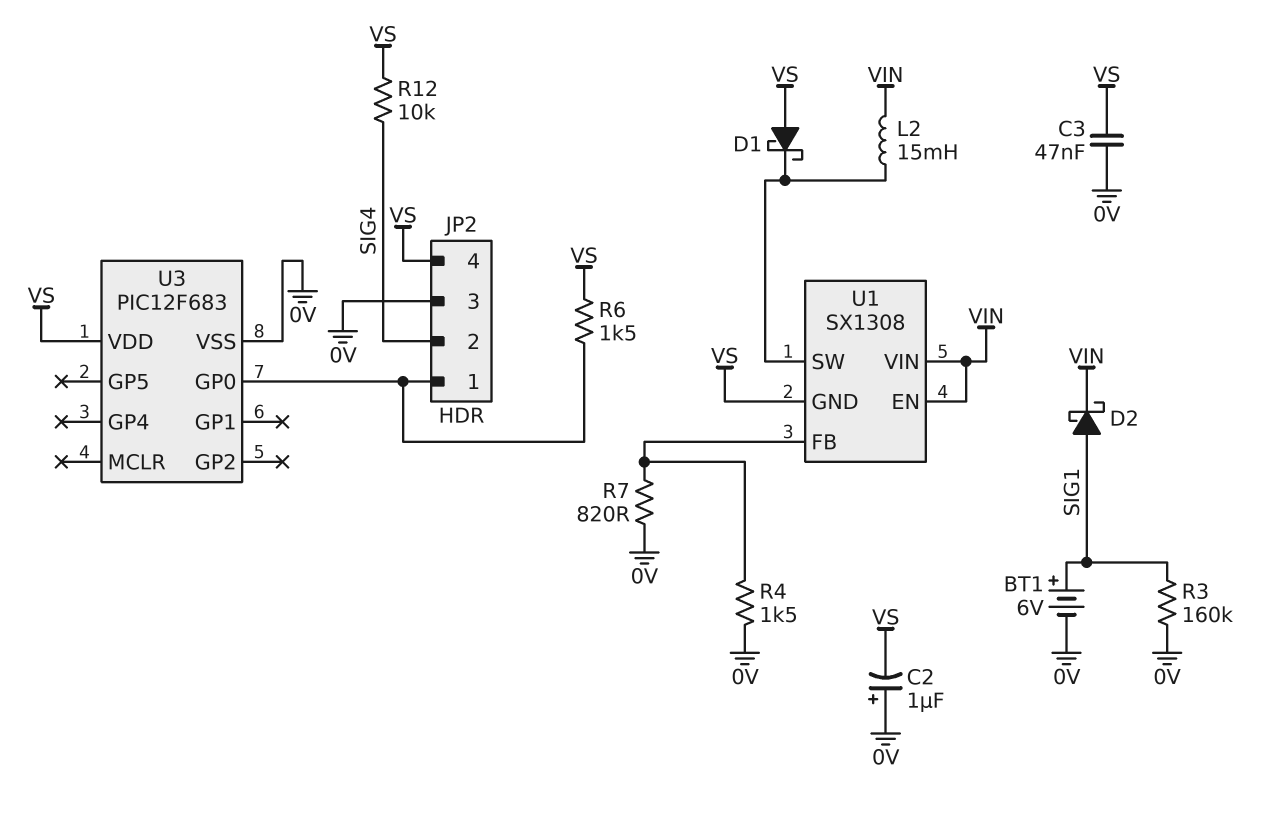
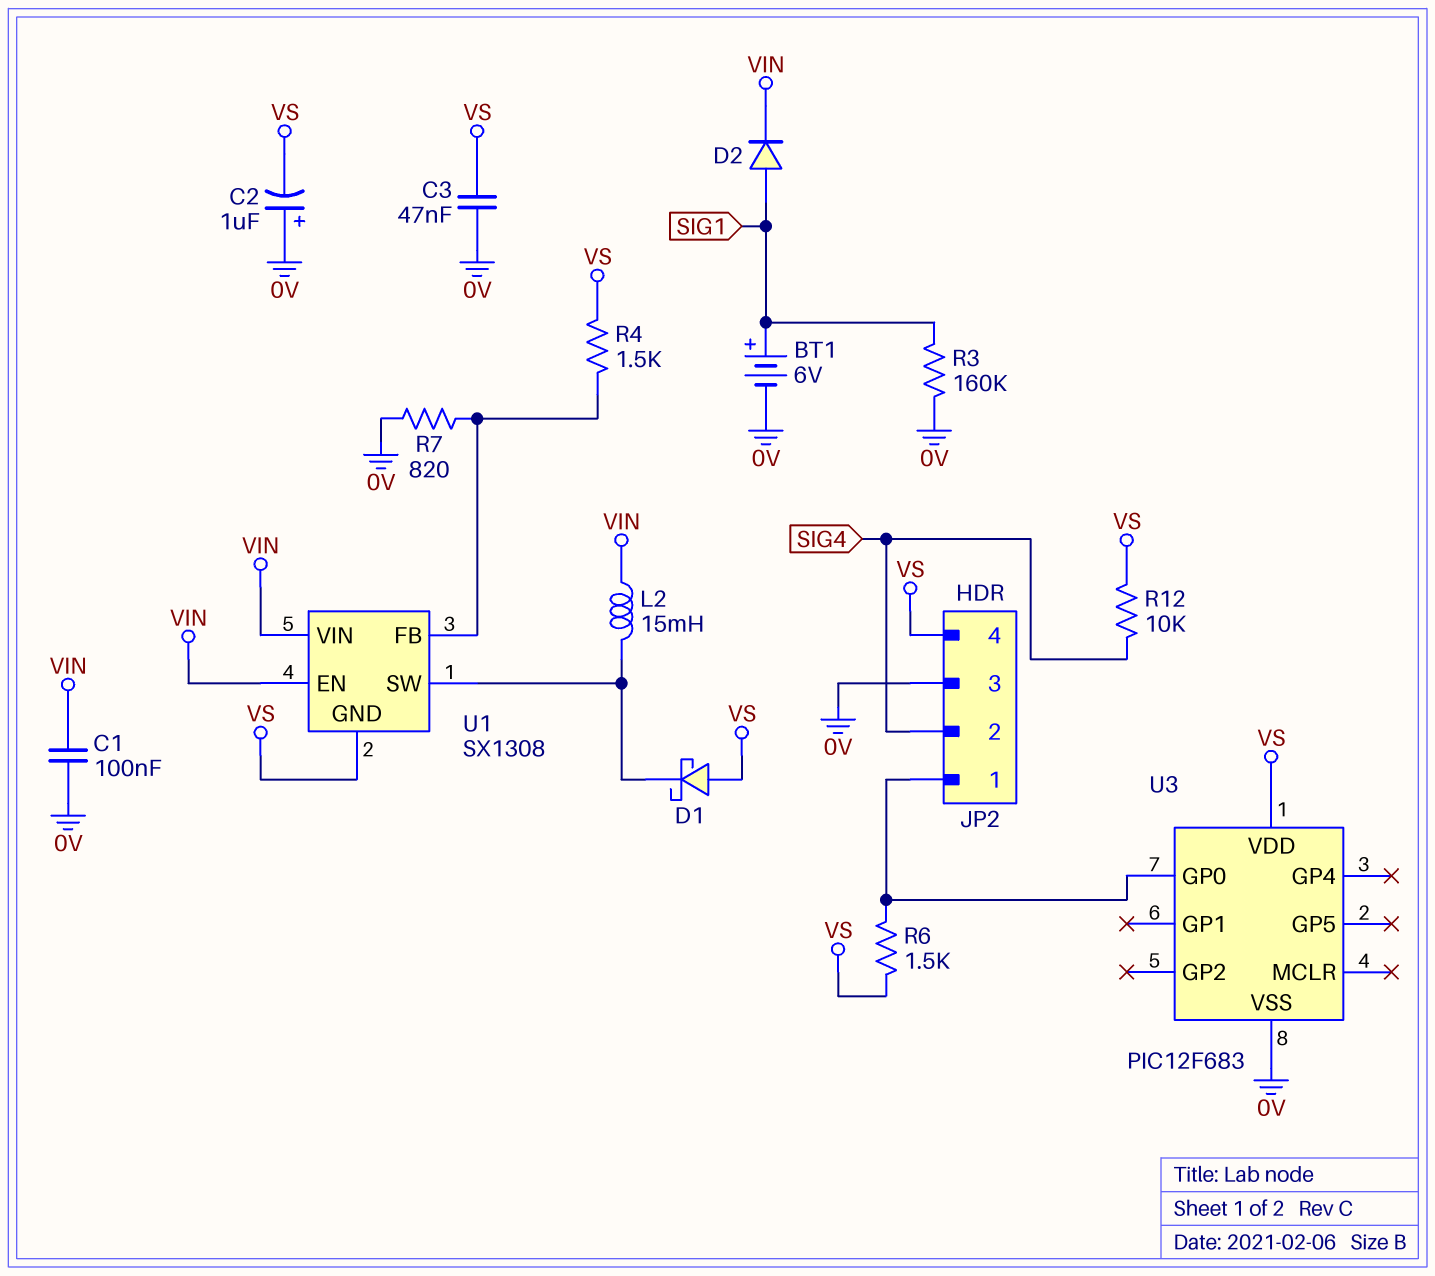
C1: none -> 100nF (0V, VIN)
D2: schottky (A SIG1, K VIN) -> diode (A SIG1, K VIN)
R4: 1.5k (0V, U1/FB) -> 1.5k (U1/FB, VS)

